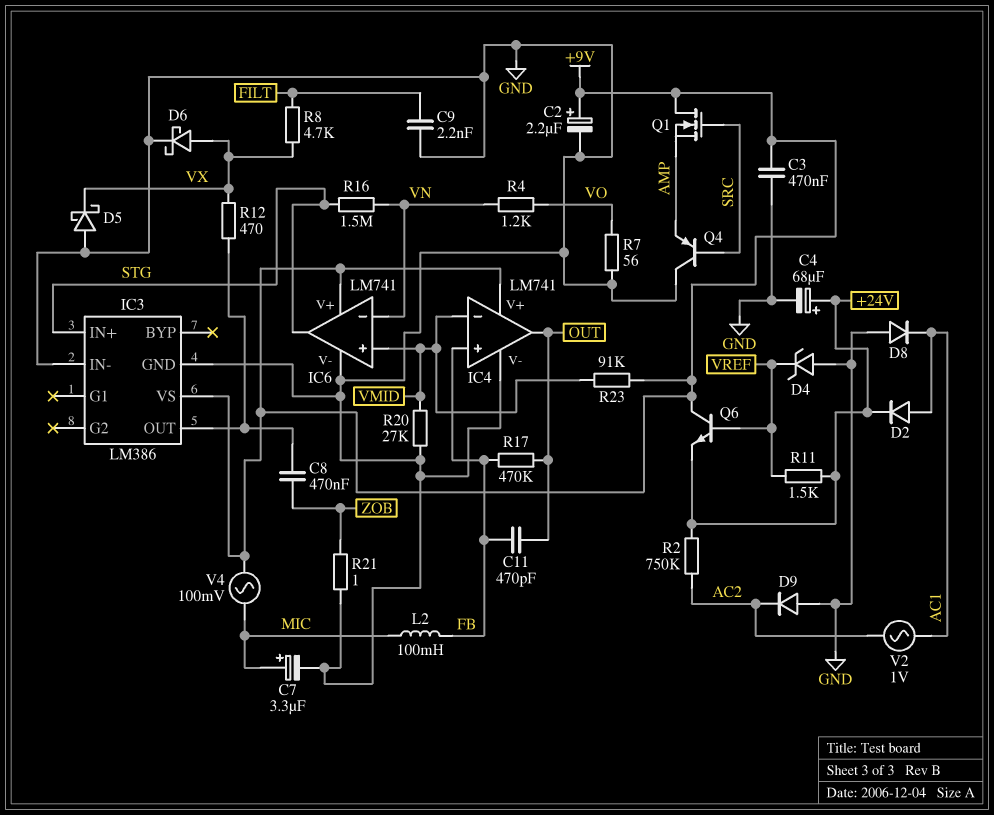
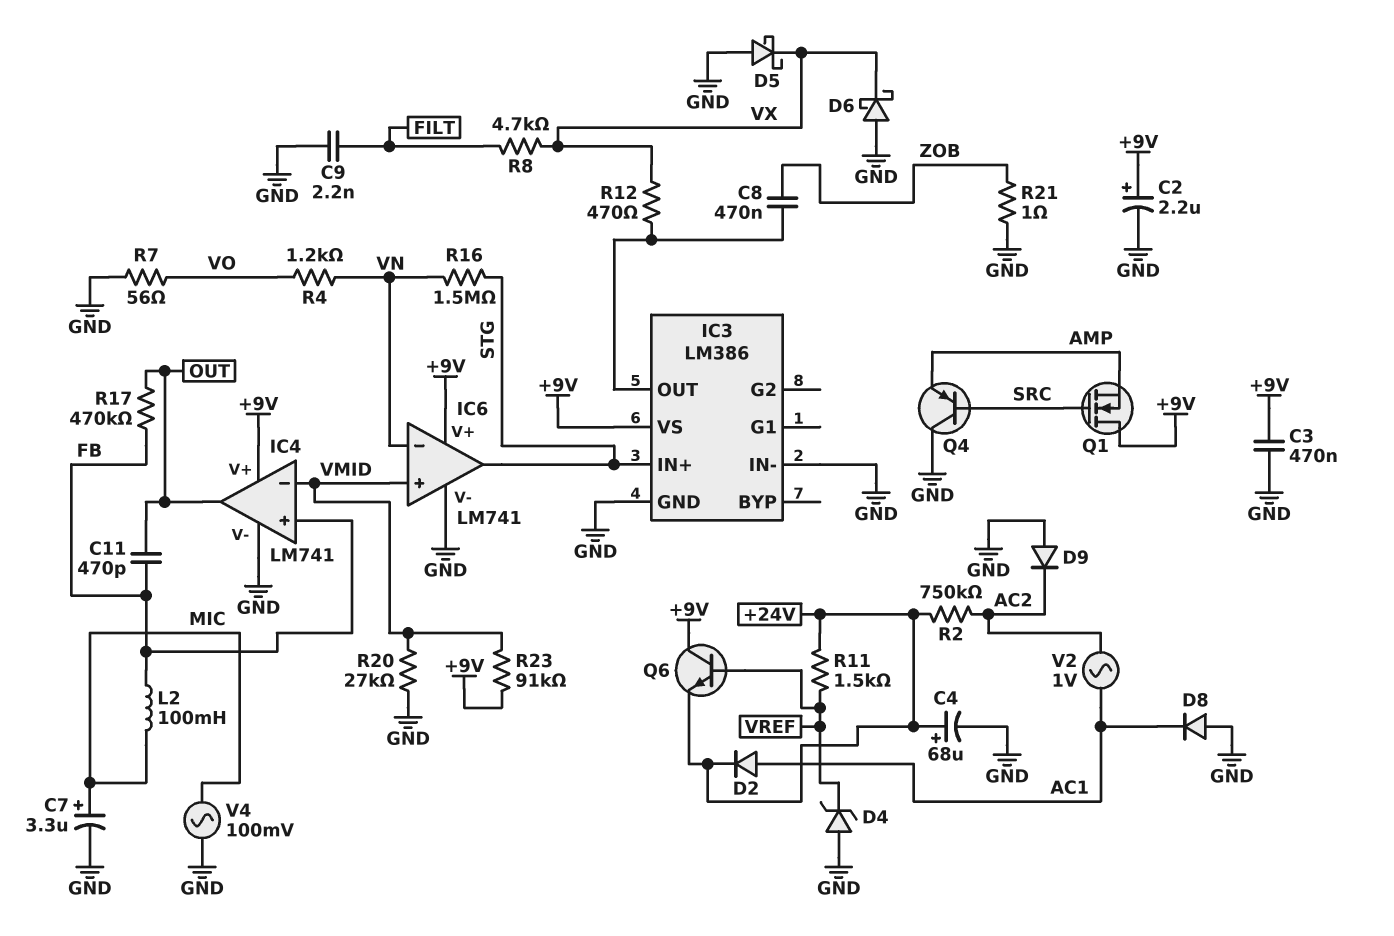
D6: schottky (A VX, K GND) -> schottky (A GND, K VX)
V4: AC 100mV (+9V, MIC) -> AC 100mV (GND, MIC)

